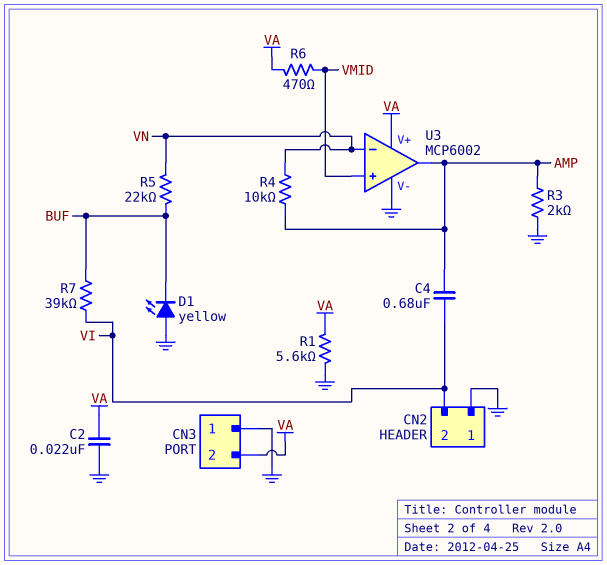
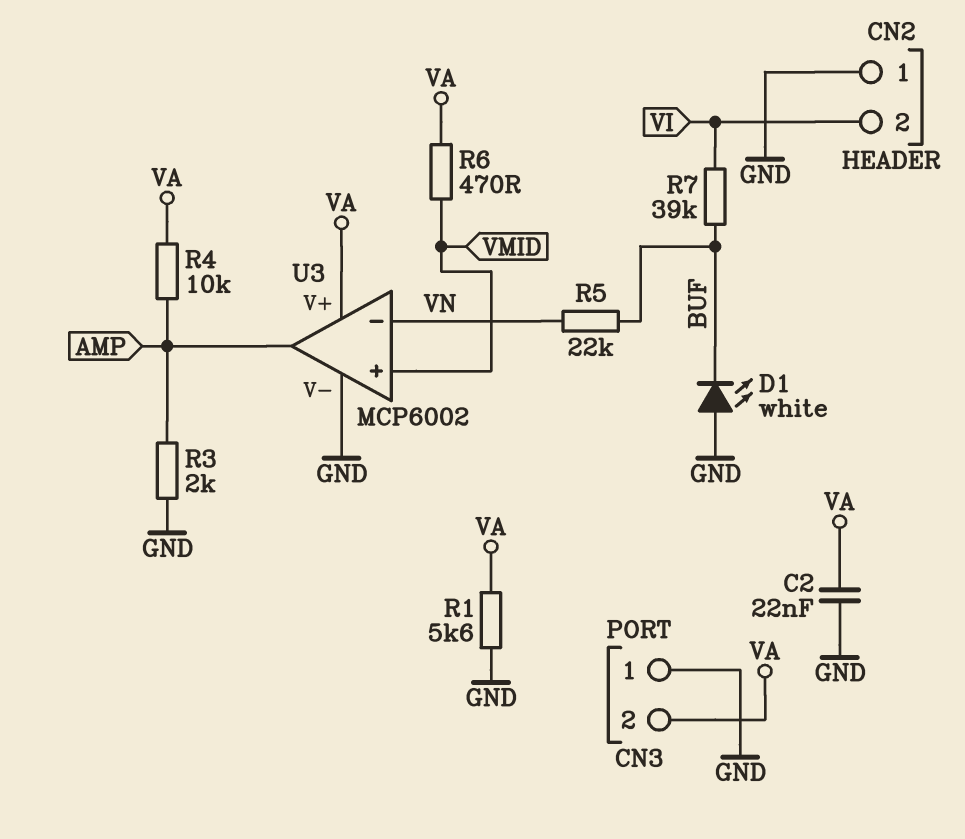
C4: 680nF (AMP, VI) -> none
D1: LED yellow (A GND, K BUF) -> LED white (A GND, K BUF)
R4: 10k (AMP, VN) -> 10k (AMP, VA)

